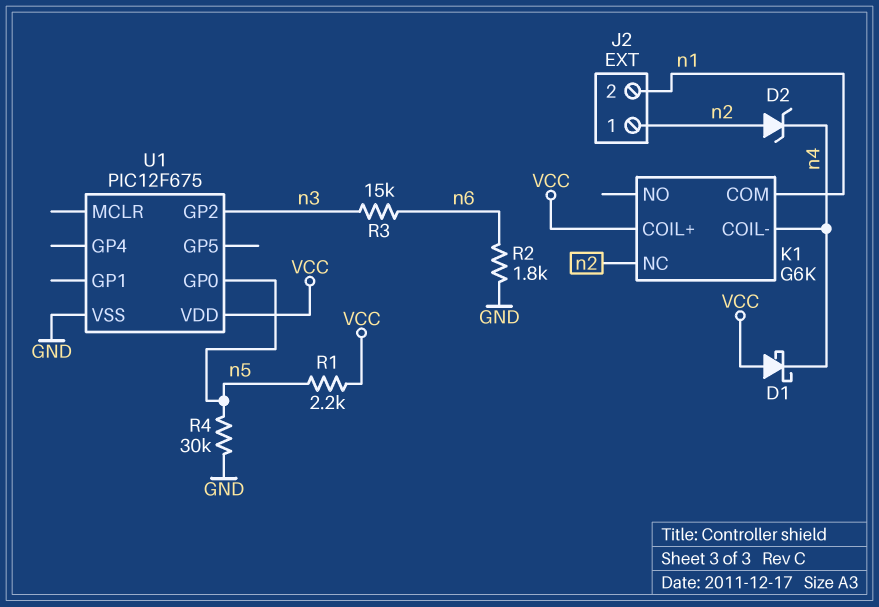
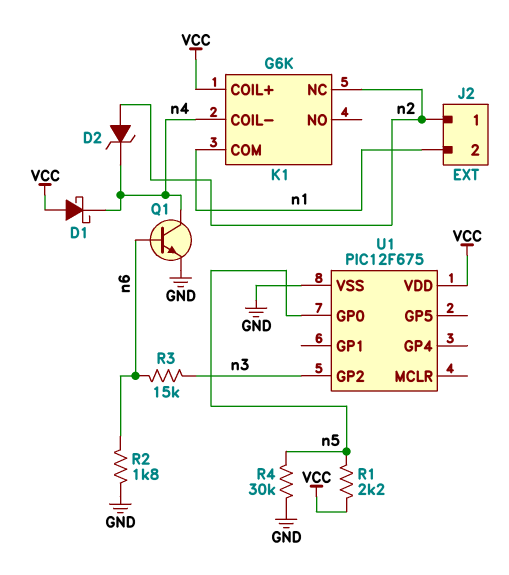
Q1: none -> NPN (B n6, C n4, E GND)

